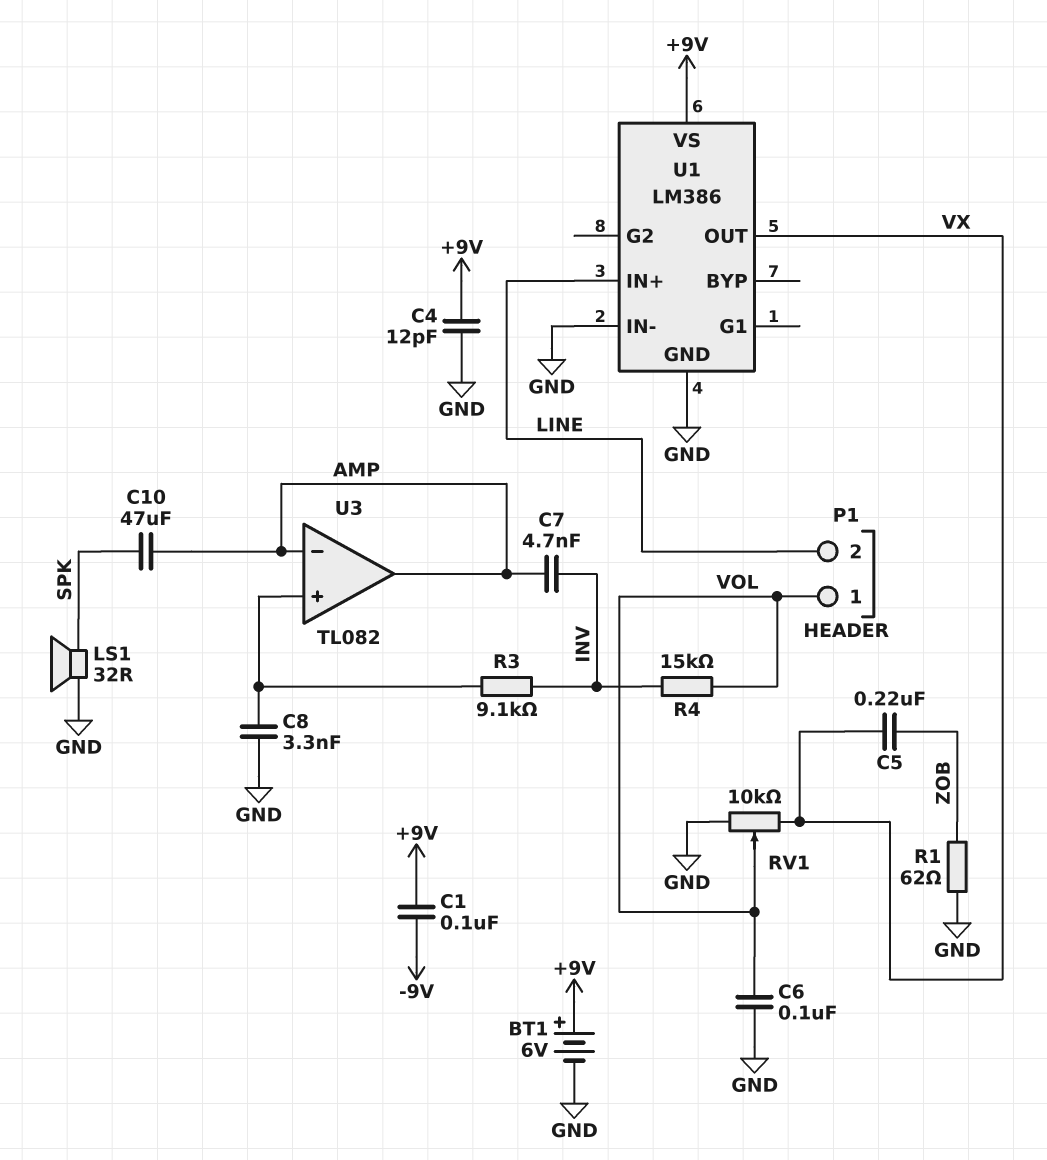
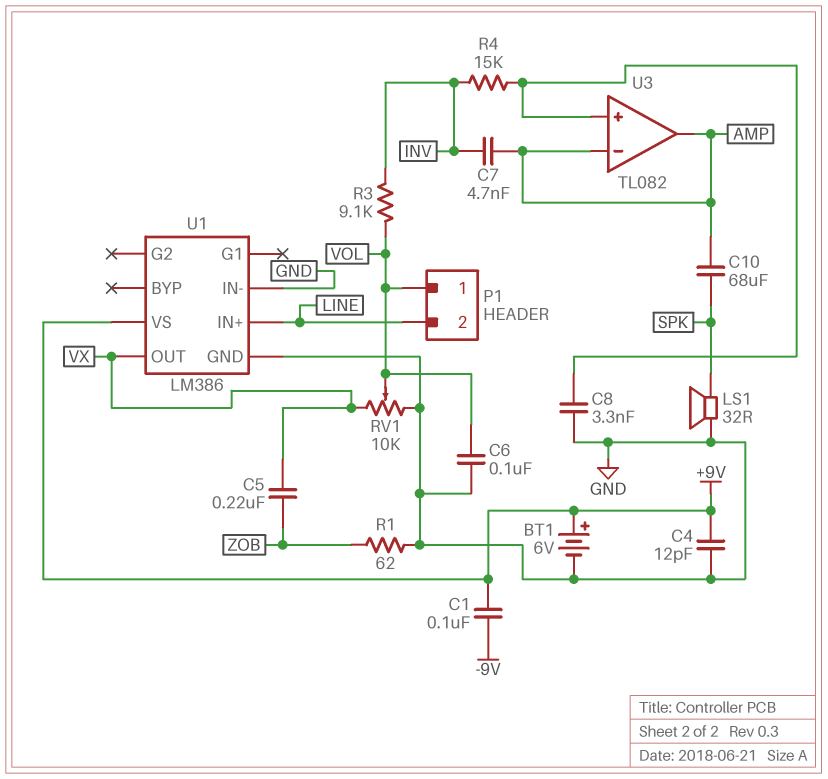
C10: 47uF (AMP, SPK) -> 68uF (AMP, SPK)
R3: 9.1k (INV, U3/in+) -> 9.1k (INV, VOL)
R4: 15k (INV, VOL) -> 15k (INV, U3/in+)

